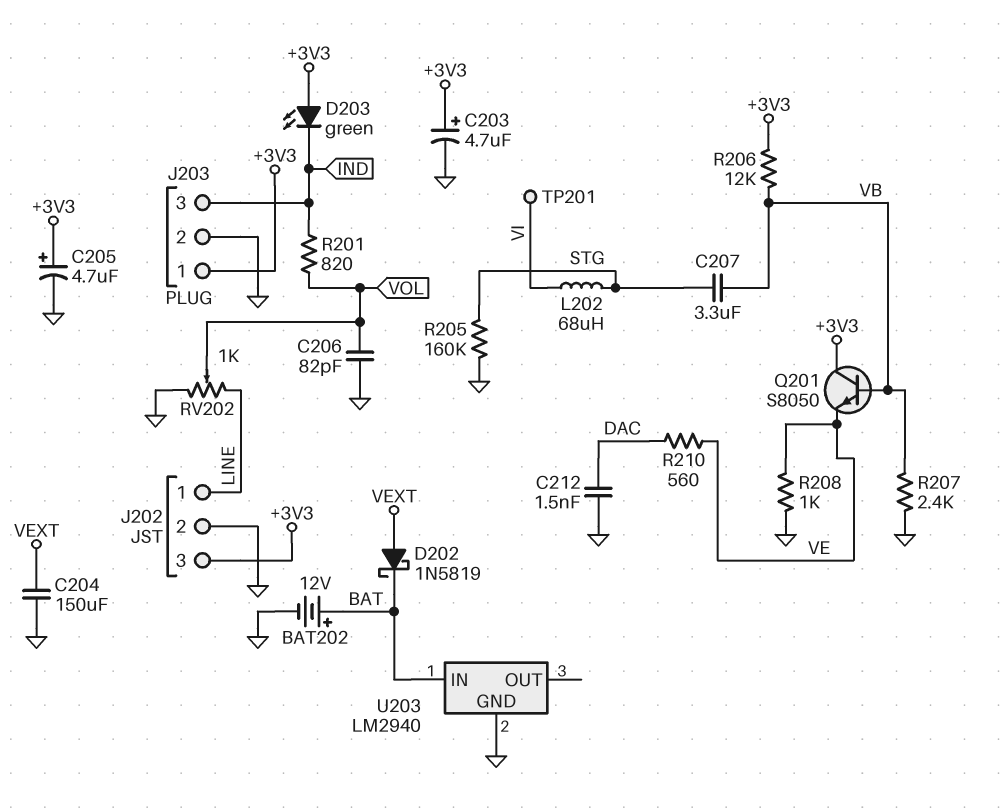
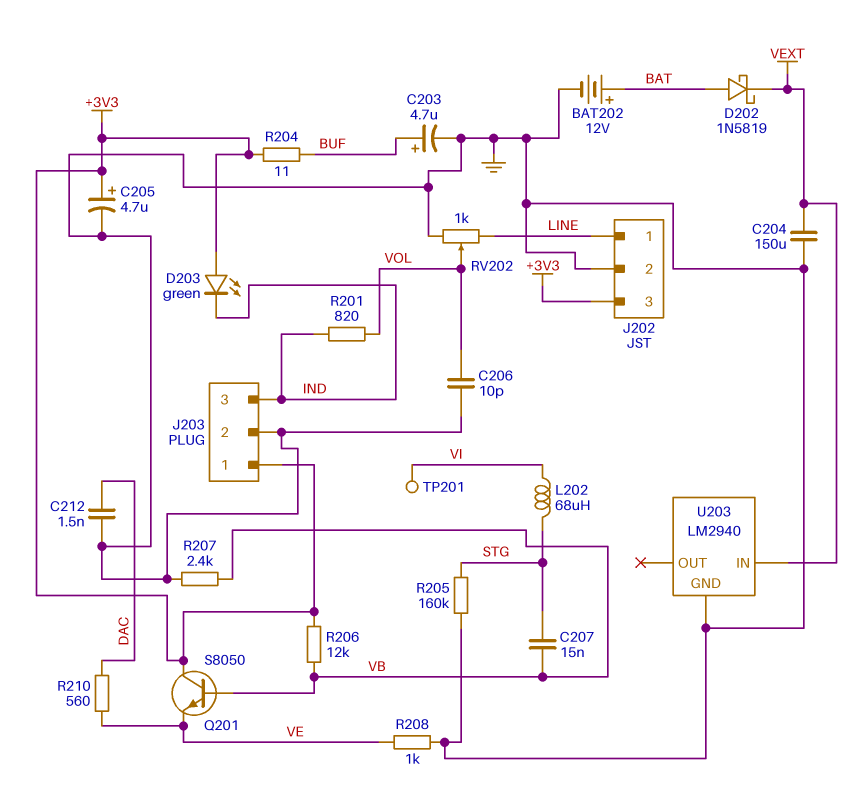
C203: 4.7uF (plus +3V3, minus GND) -> 4.7uF (plus BUF, minus GND)
C206: 82pF (GND, VOL) -> 10pF (GND, VOL)
C207: 3.3uF (STG, VB) -> 15nF (STG, VB)
D202: schottky 1N5819 (A VEXT, K BAT) -> schottky 1N5819 (A BAT, K VEXT)
R204: none -> 11 (+3V3, BUF)
U203 pin IN: BAT -> VEXT

